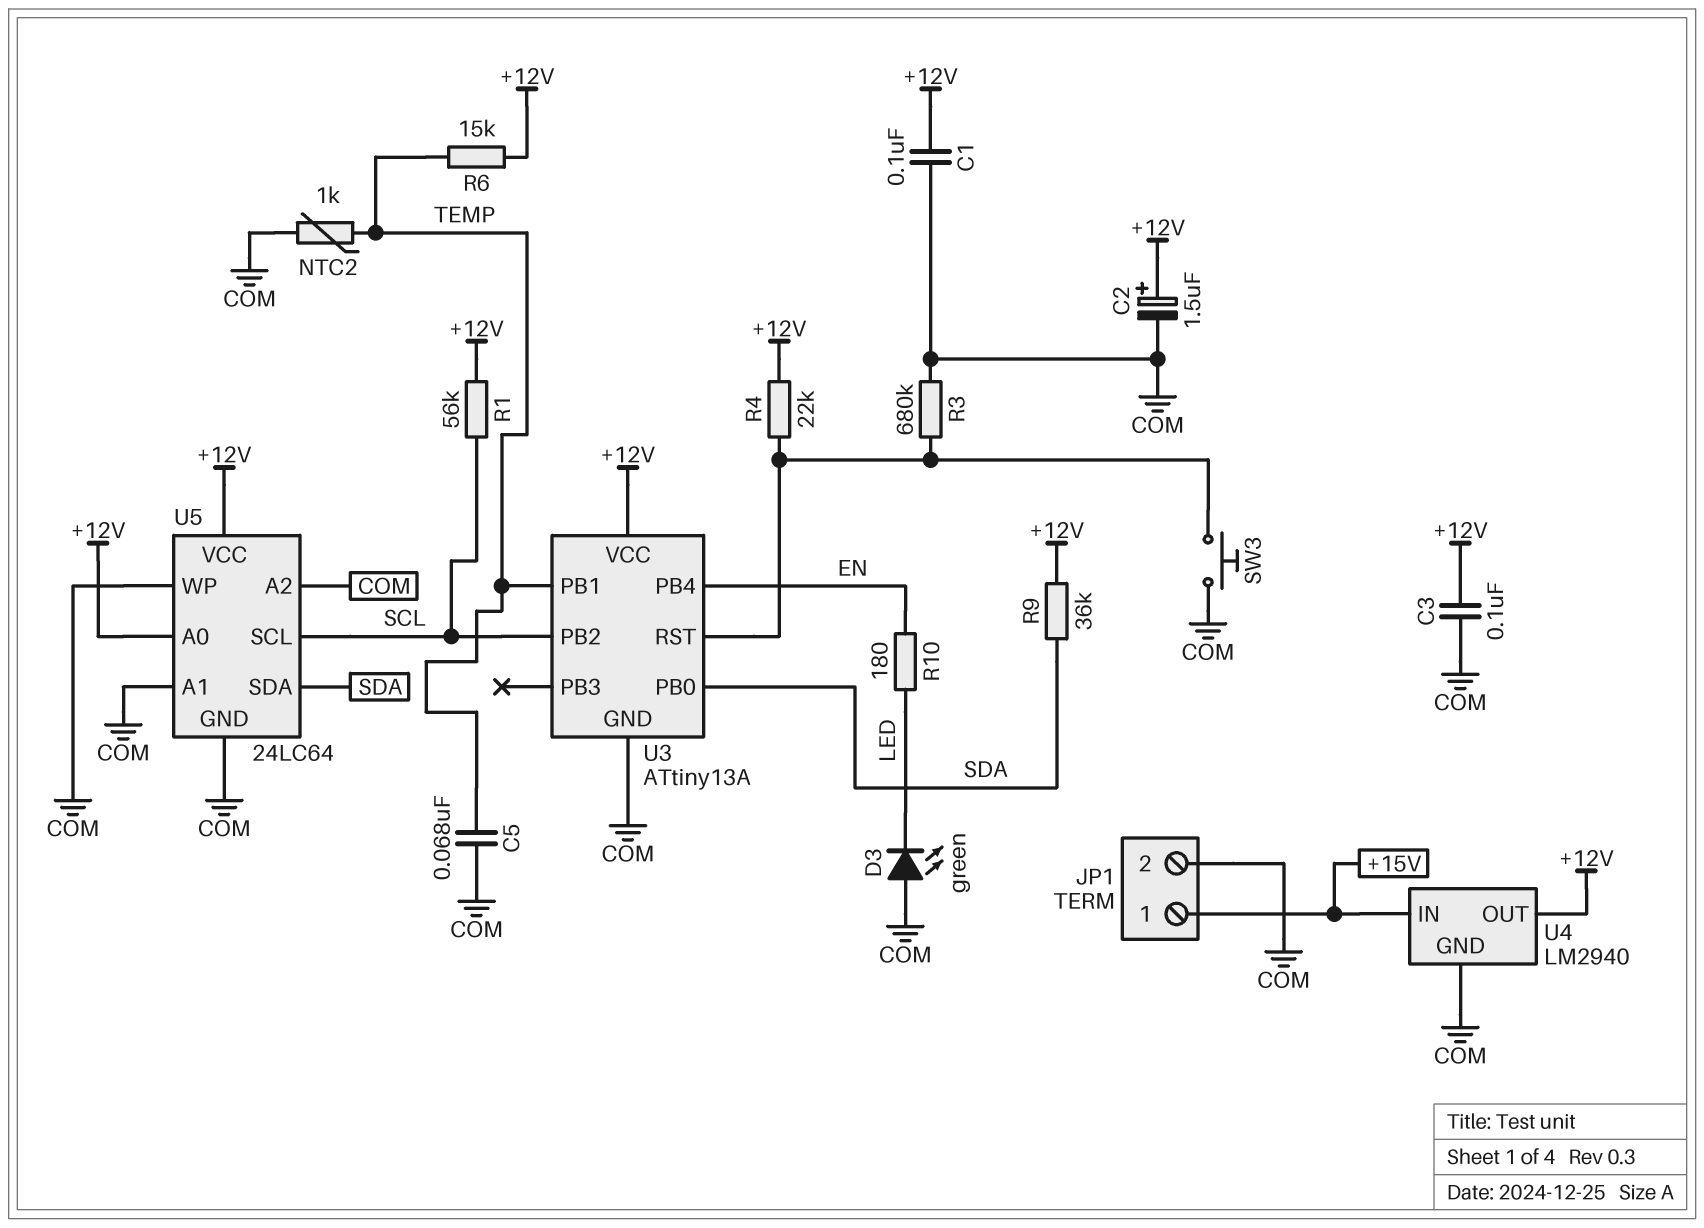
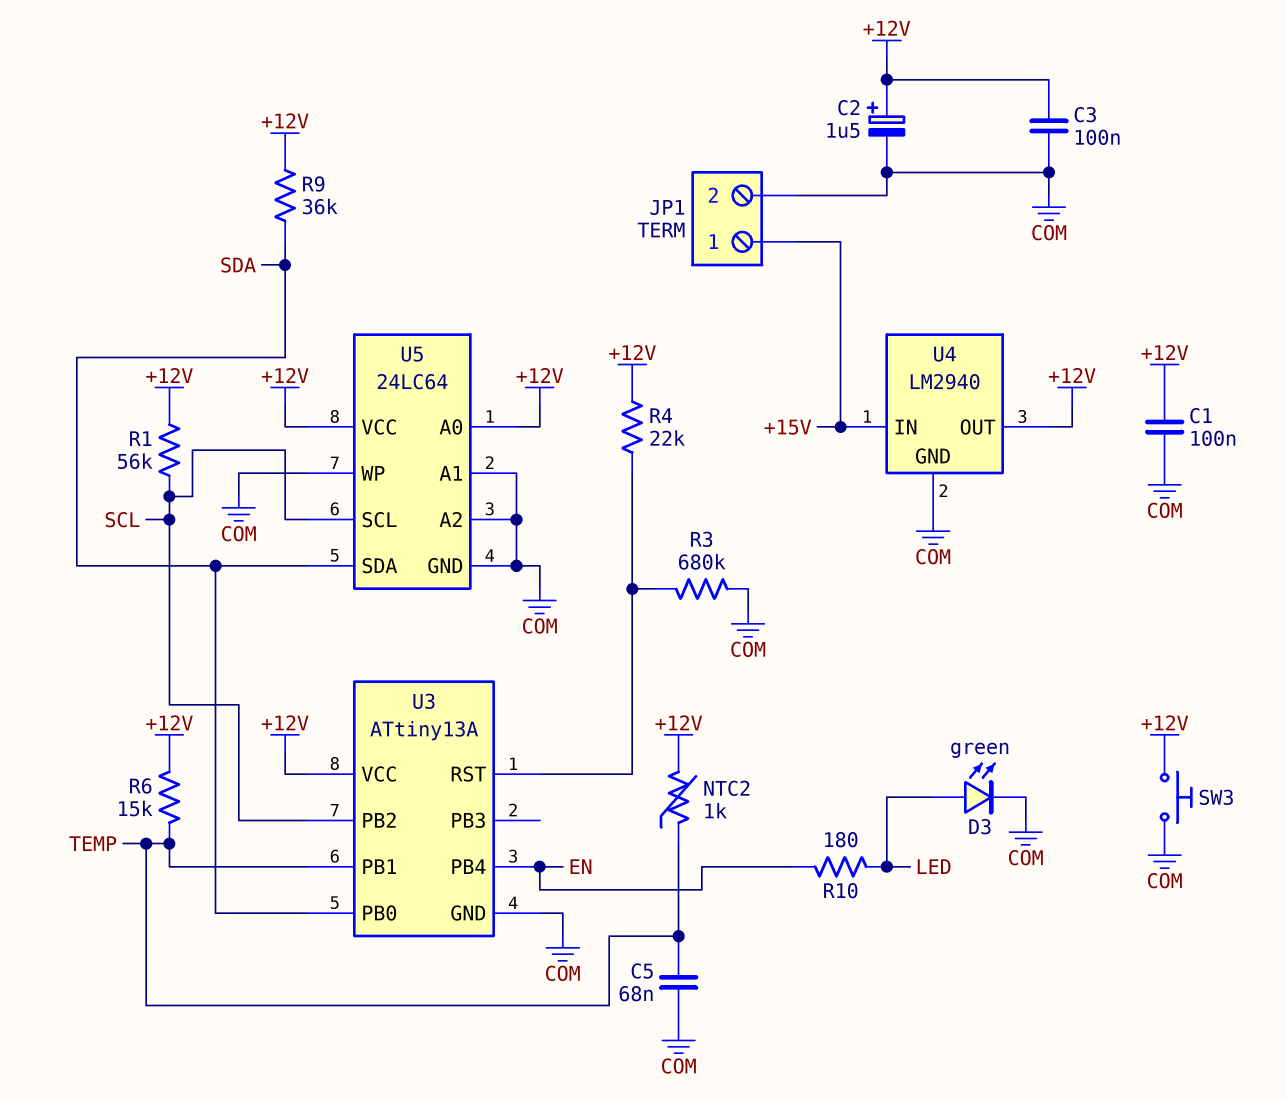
D3: LED green (A COM, K LED) -> LED green (A LED, K COM)
NTC2: 1k (COM, TEMP) -> 1k (+12V, TEMP)
SW3: button (COM, U3/RST) -> button (+12V, COM)

